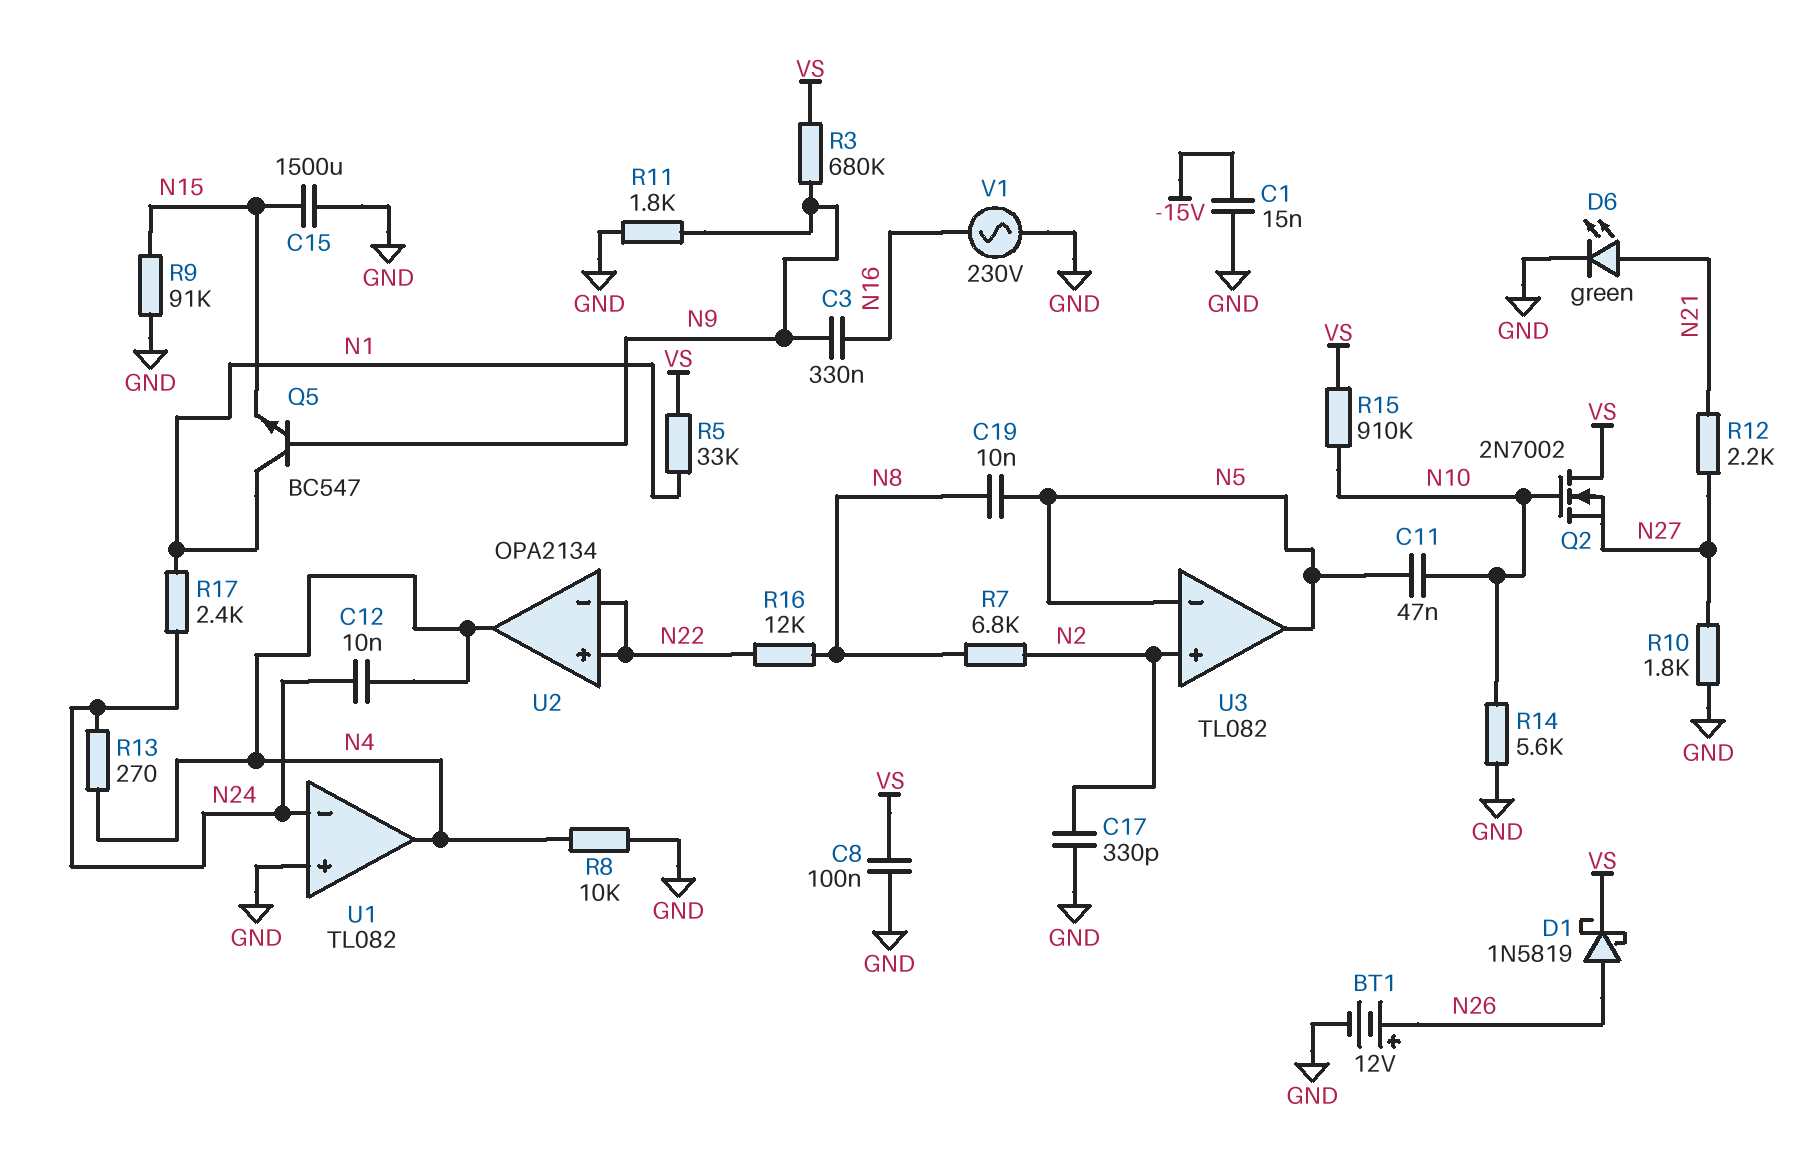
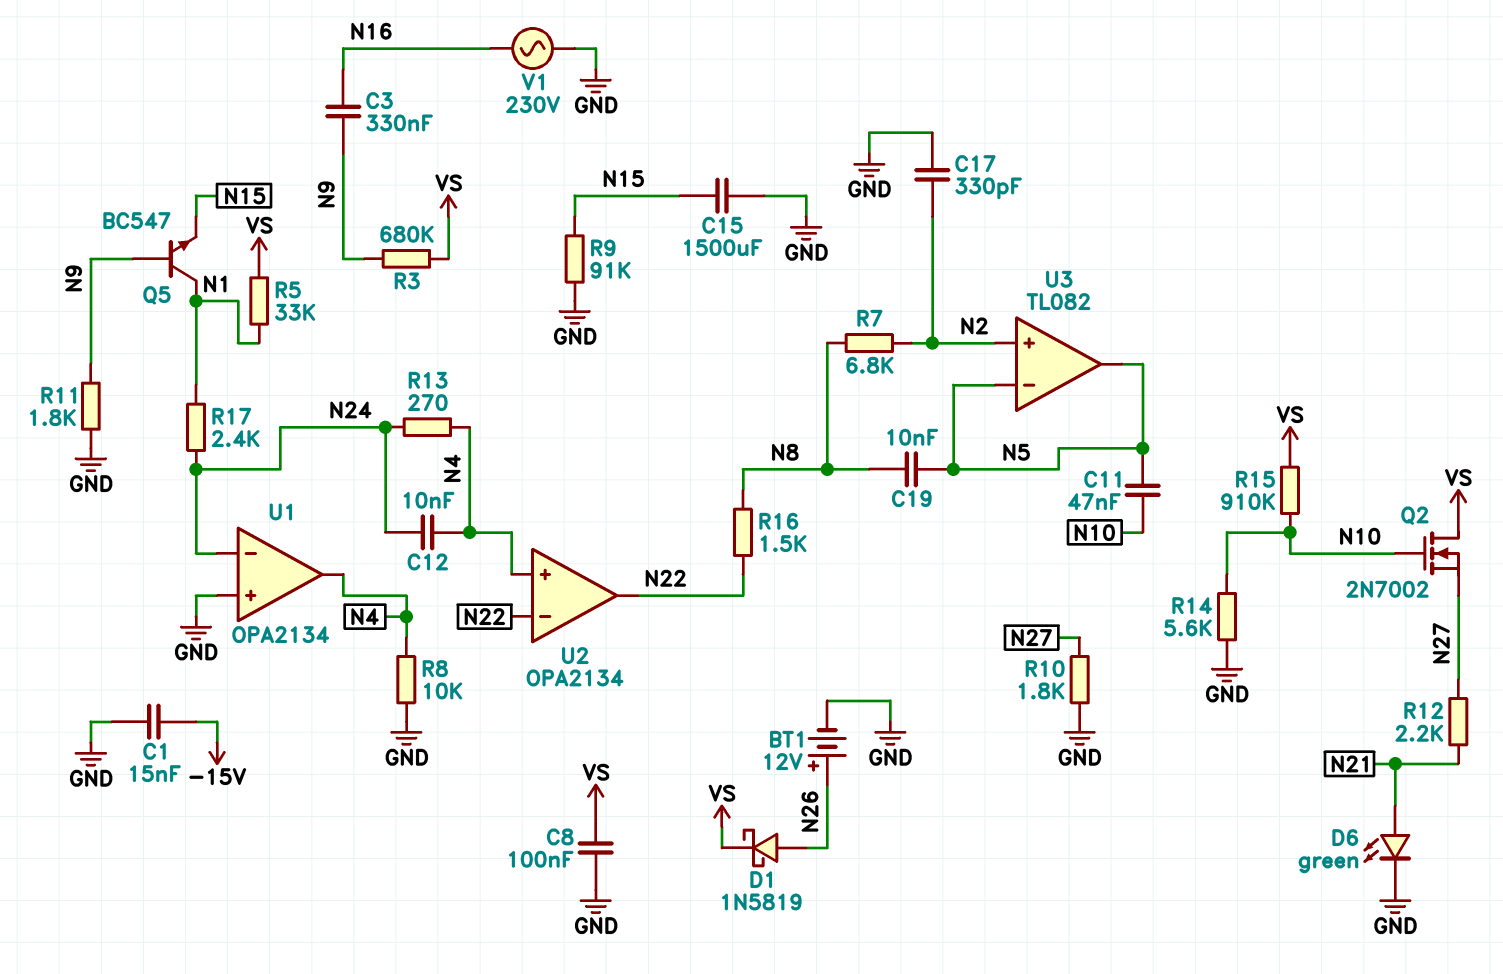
R16: 12k (N8, N22) -> 1.5k (N8, N22)
U1: TL082 -> OPA2134
U2 pin in+: N22 -> N4
U2 pin out: N4 -> N22

